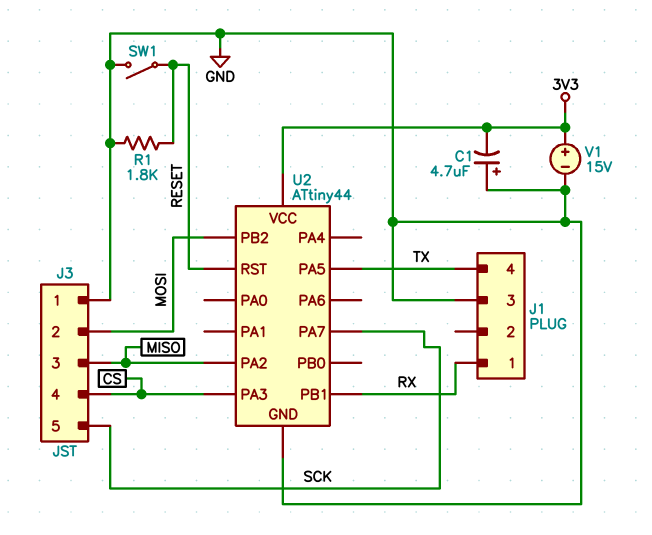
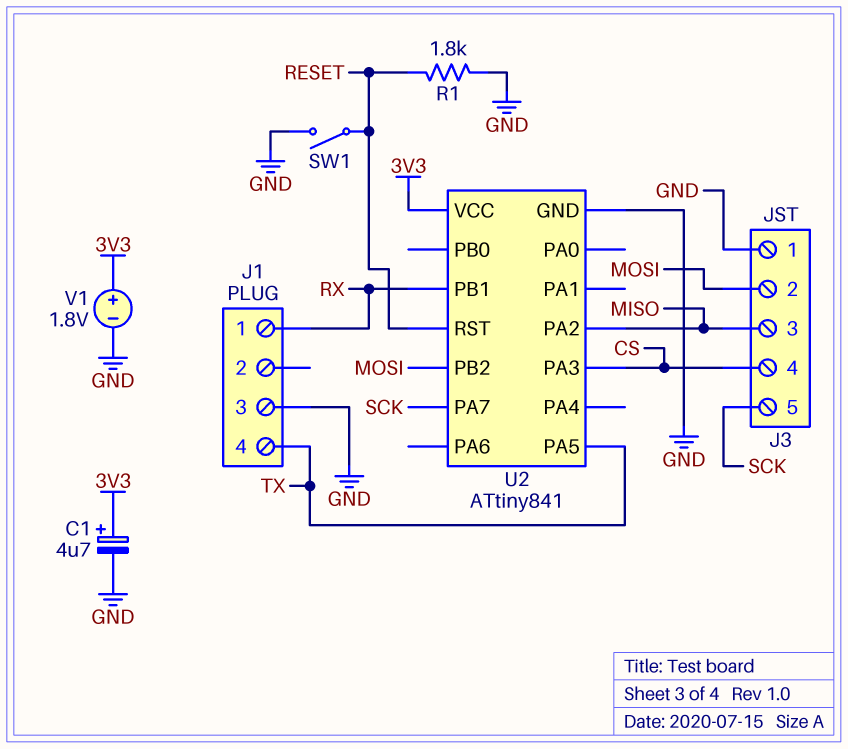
C1: 4.7uF (plus GND, minus 3V3) -> 4.7uF (plus 3V3, minus GND)
U2: ATtiny44 -> ATtiny841
V1: 15V (plus 3V3, minus GND) -> 1.8V (plus 3V3, minus GND)

